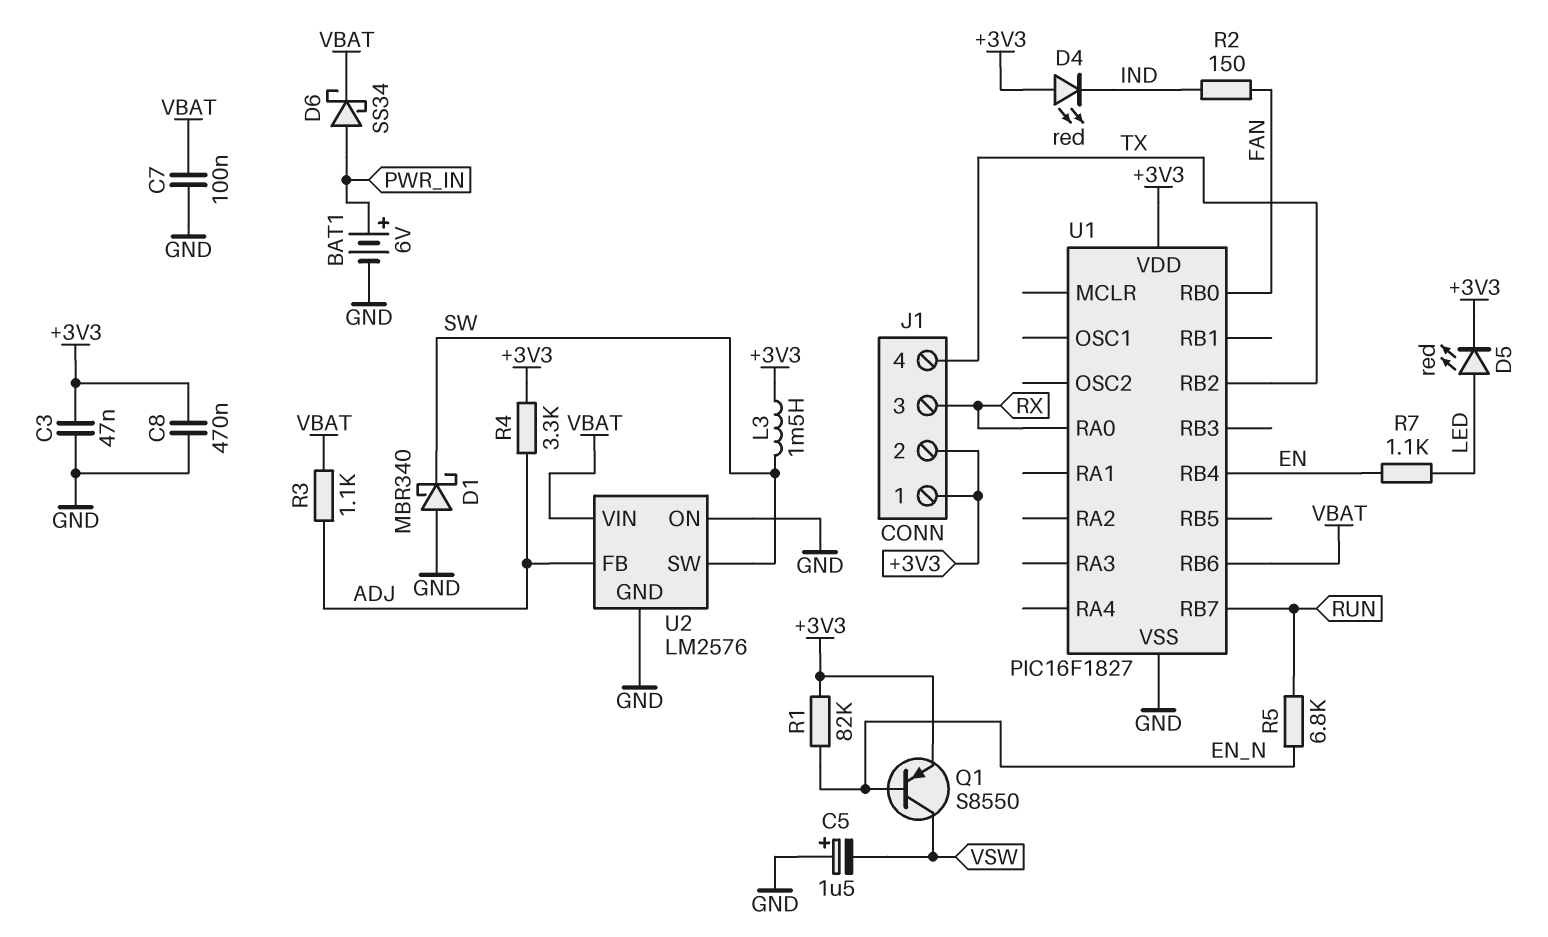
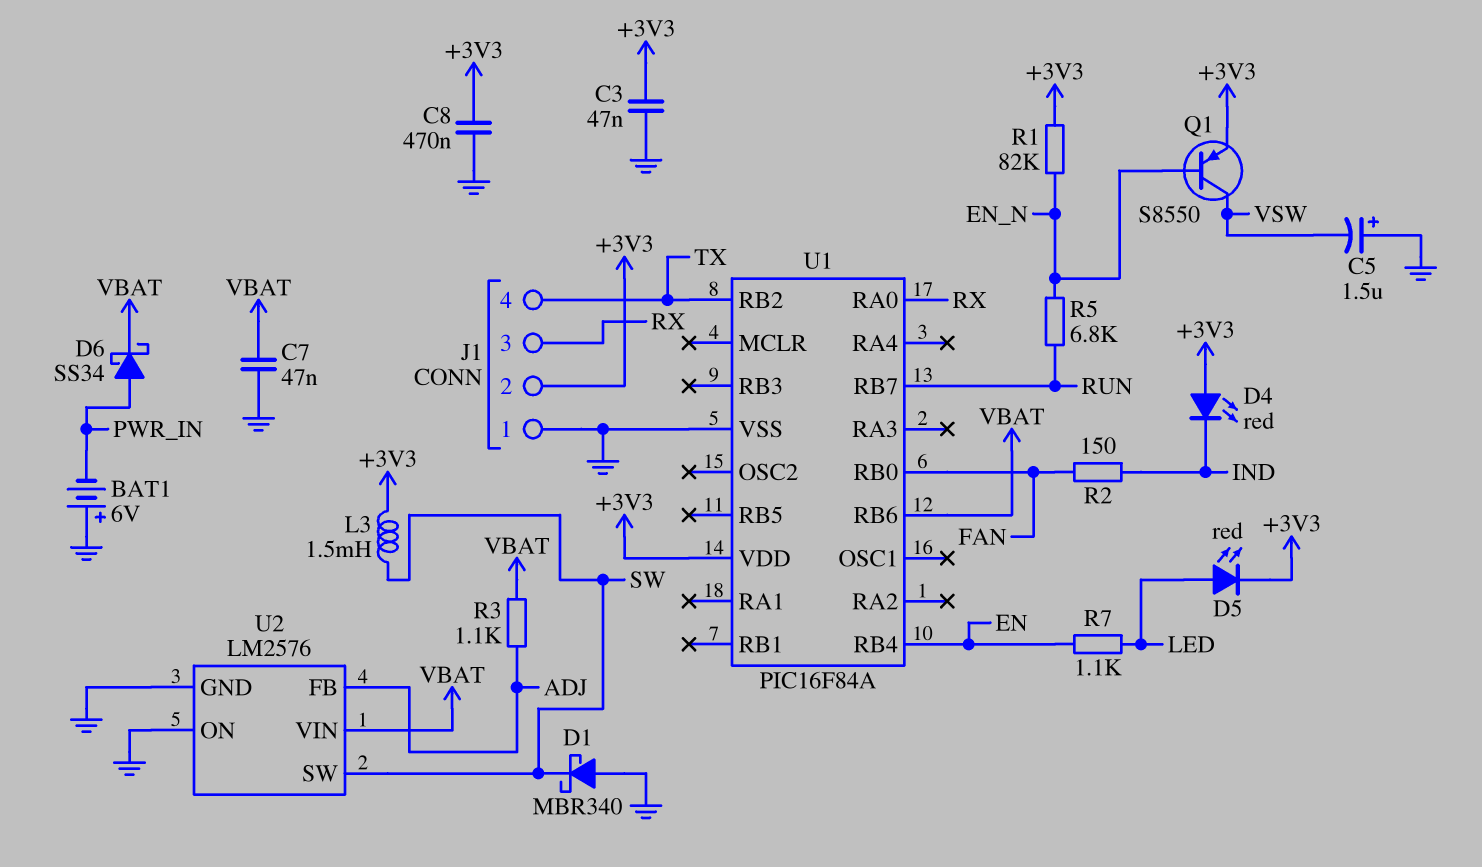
BAT1: 6V (plus PWR_IN, minus GND) -> 6V (plus GND, minus PWR_IN)
C7: 100nF (GND, VBAT) -> 47nF (GND, VBAT)
J1 pin 1: +3V3 -> GND
R4: 3.3k (+3V3, ADJ) -> none
U1: PIC16F1827 -> PIC16F84A

